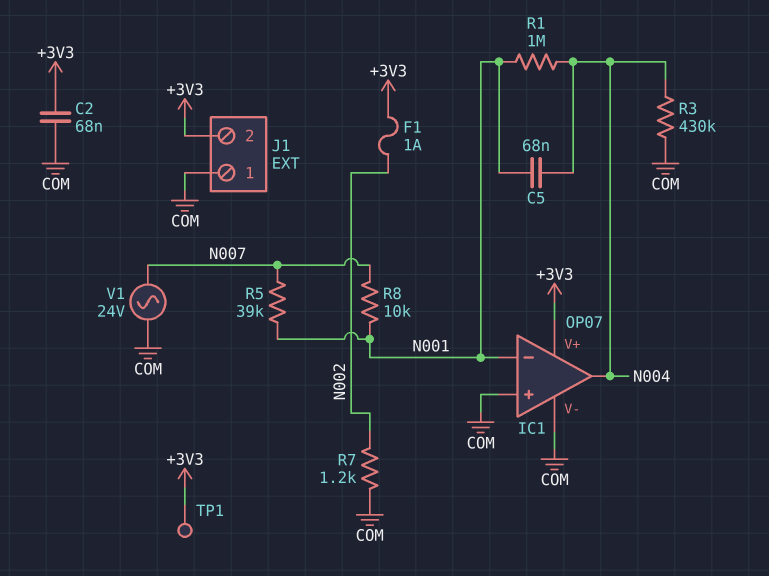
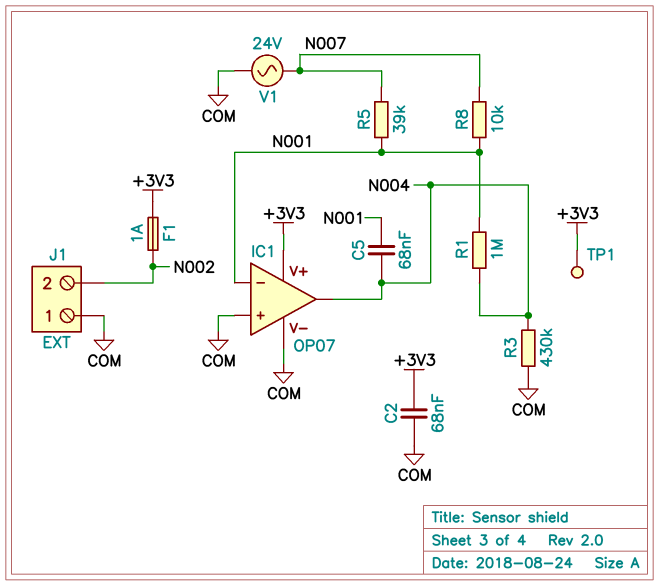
J1 pin 2: +3V3 -> N002
R7: 1.2k (COM, N002) -> none

